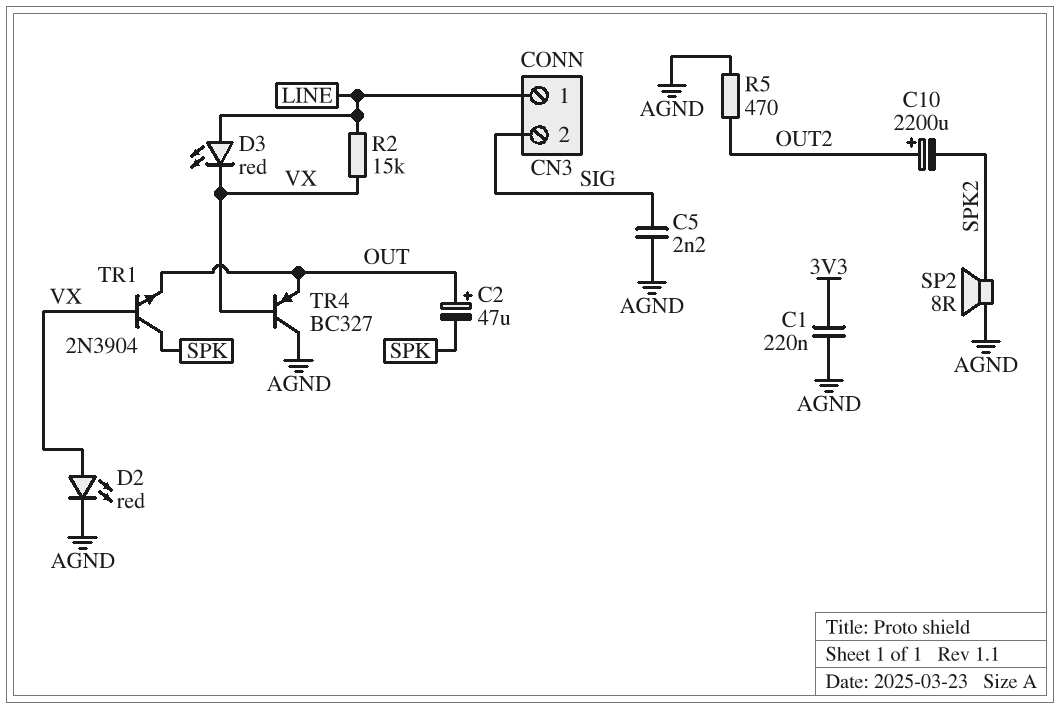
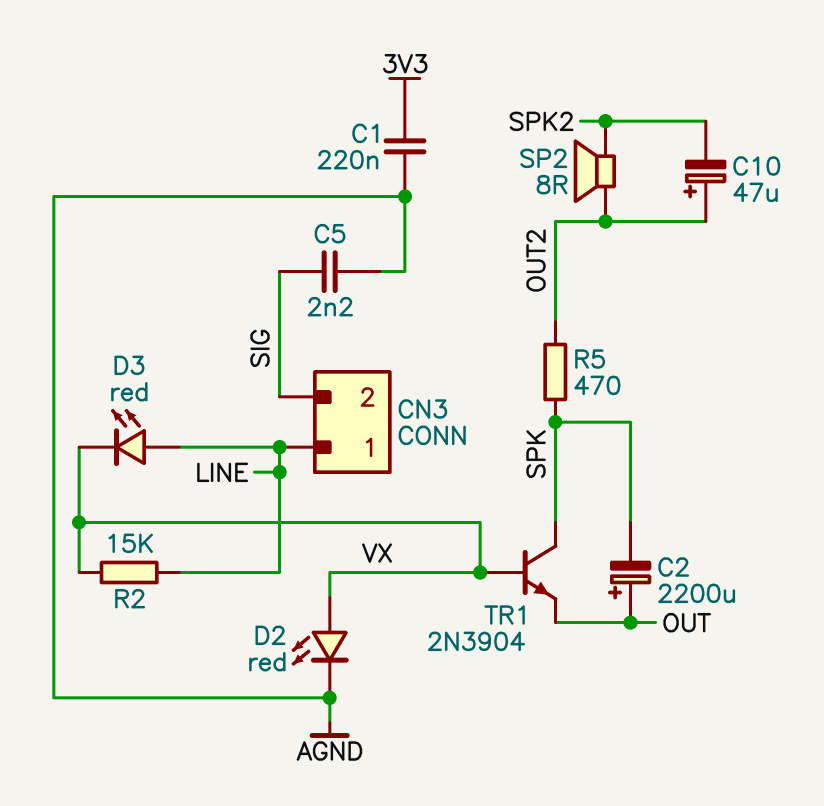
C2: 47uF (plus OUT, minus SPK) -> 2200uF (plus OUT, minus SPK)
C10: 2200uF (plus OUT2, minus SPK2) -> 47uF (plus OUT2, minus SPK2)
R5: 470 (AGND, OUT2) -> 470 (OUT2, SPK)
SP2: speaker 8R (AGND, SPK2) -> speaker 8R (OUT2, SPK2)
TR4: PNP BC327 (B VX, C AGND, E OUT) -> none

